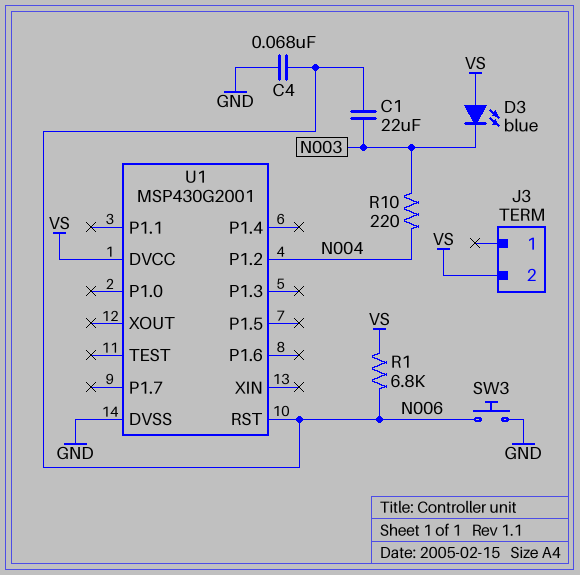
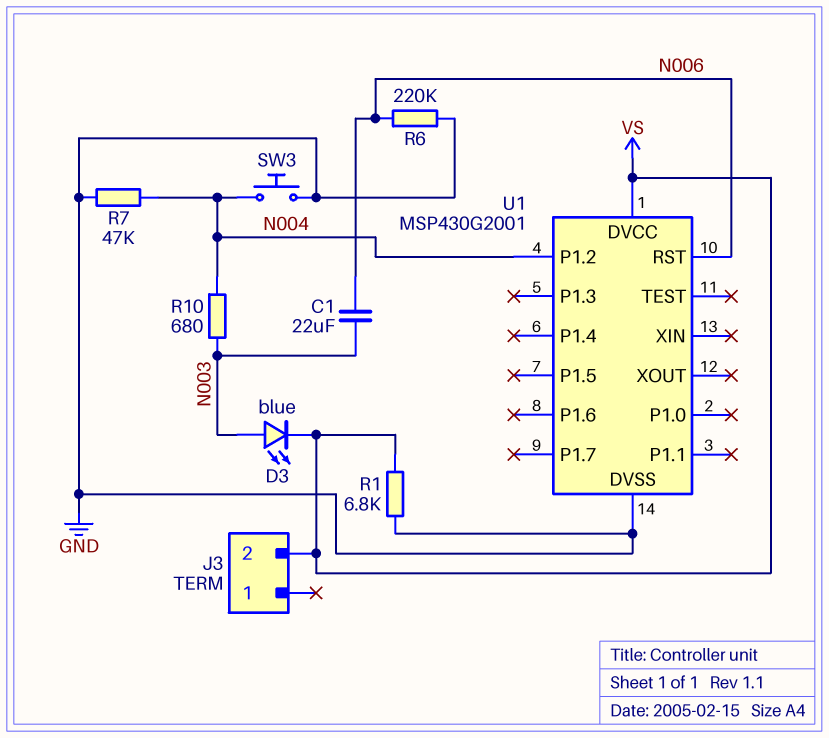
C4: 68nF (GND, N006) -> none
D3: LED blue (A VS, K N003) -> LED blue (A N003, K VS)
R1: 6.8k (N006, VS) -> 6.8k (GND, VS)
R6: none -> 220k (GND, N006)
R7: none -> 47k (GND, N004)
R10: 220 (N003, N004) -> 680 (N003, N004)
SW3: button (GND, N006) -> button (GND, N004)

